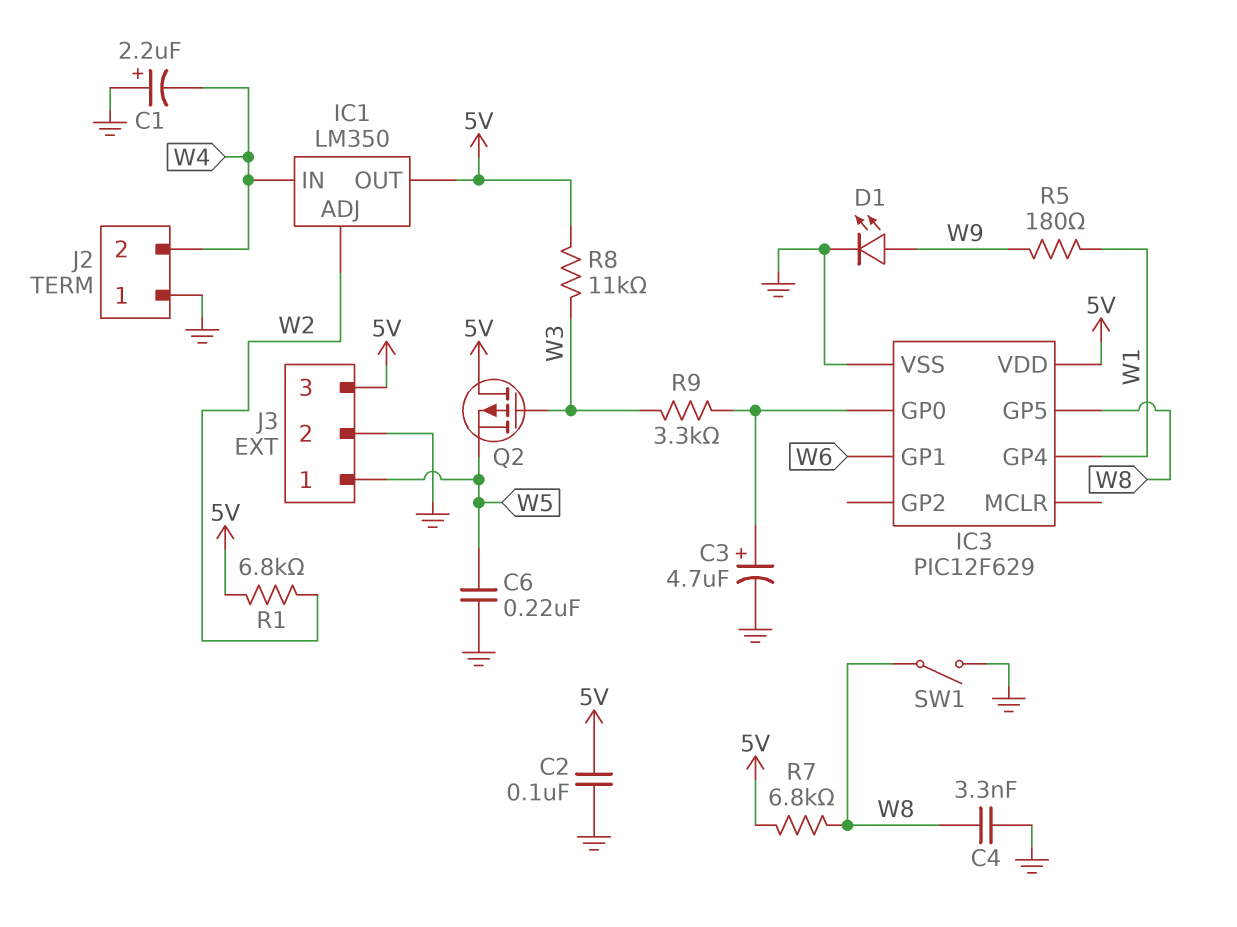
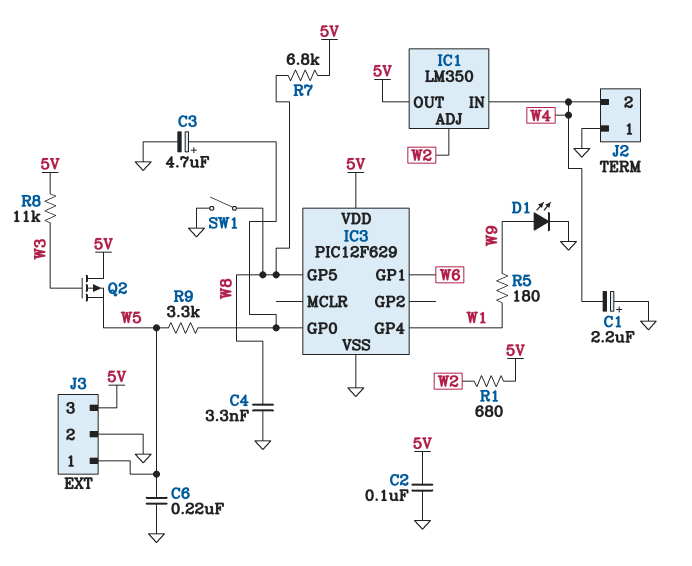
R1: 6.8k (5V, W2) -> 680 (5V, W2)
R9: 3.3k (IC3/GP0, W3) -> 3.3k (IC3/GP0, W5)

